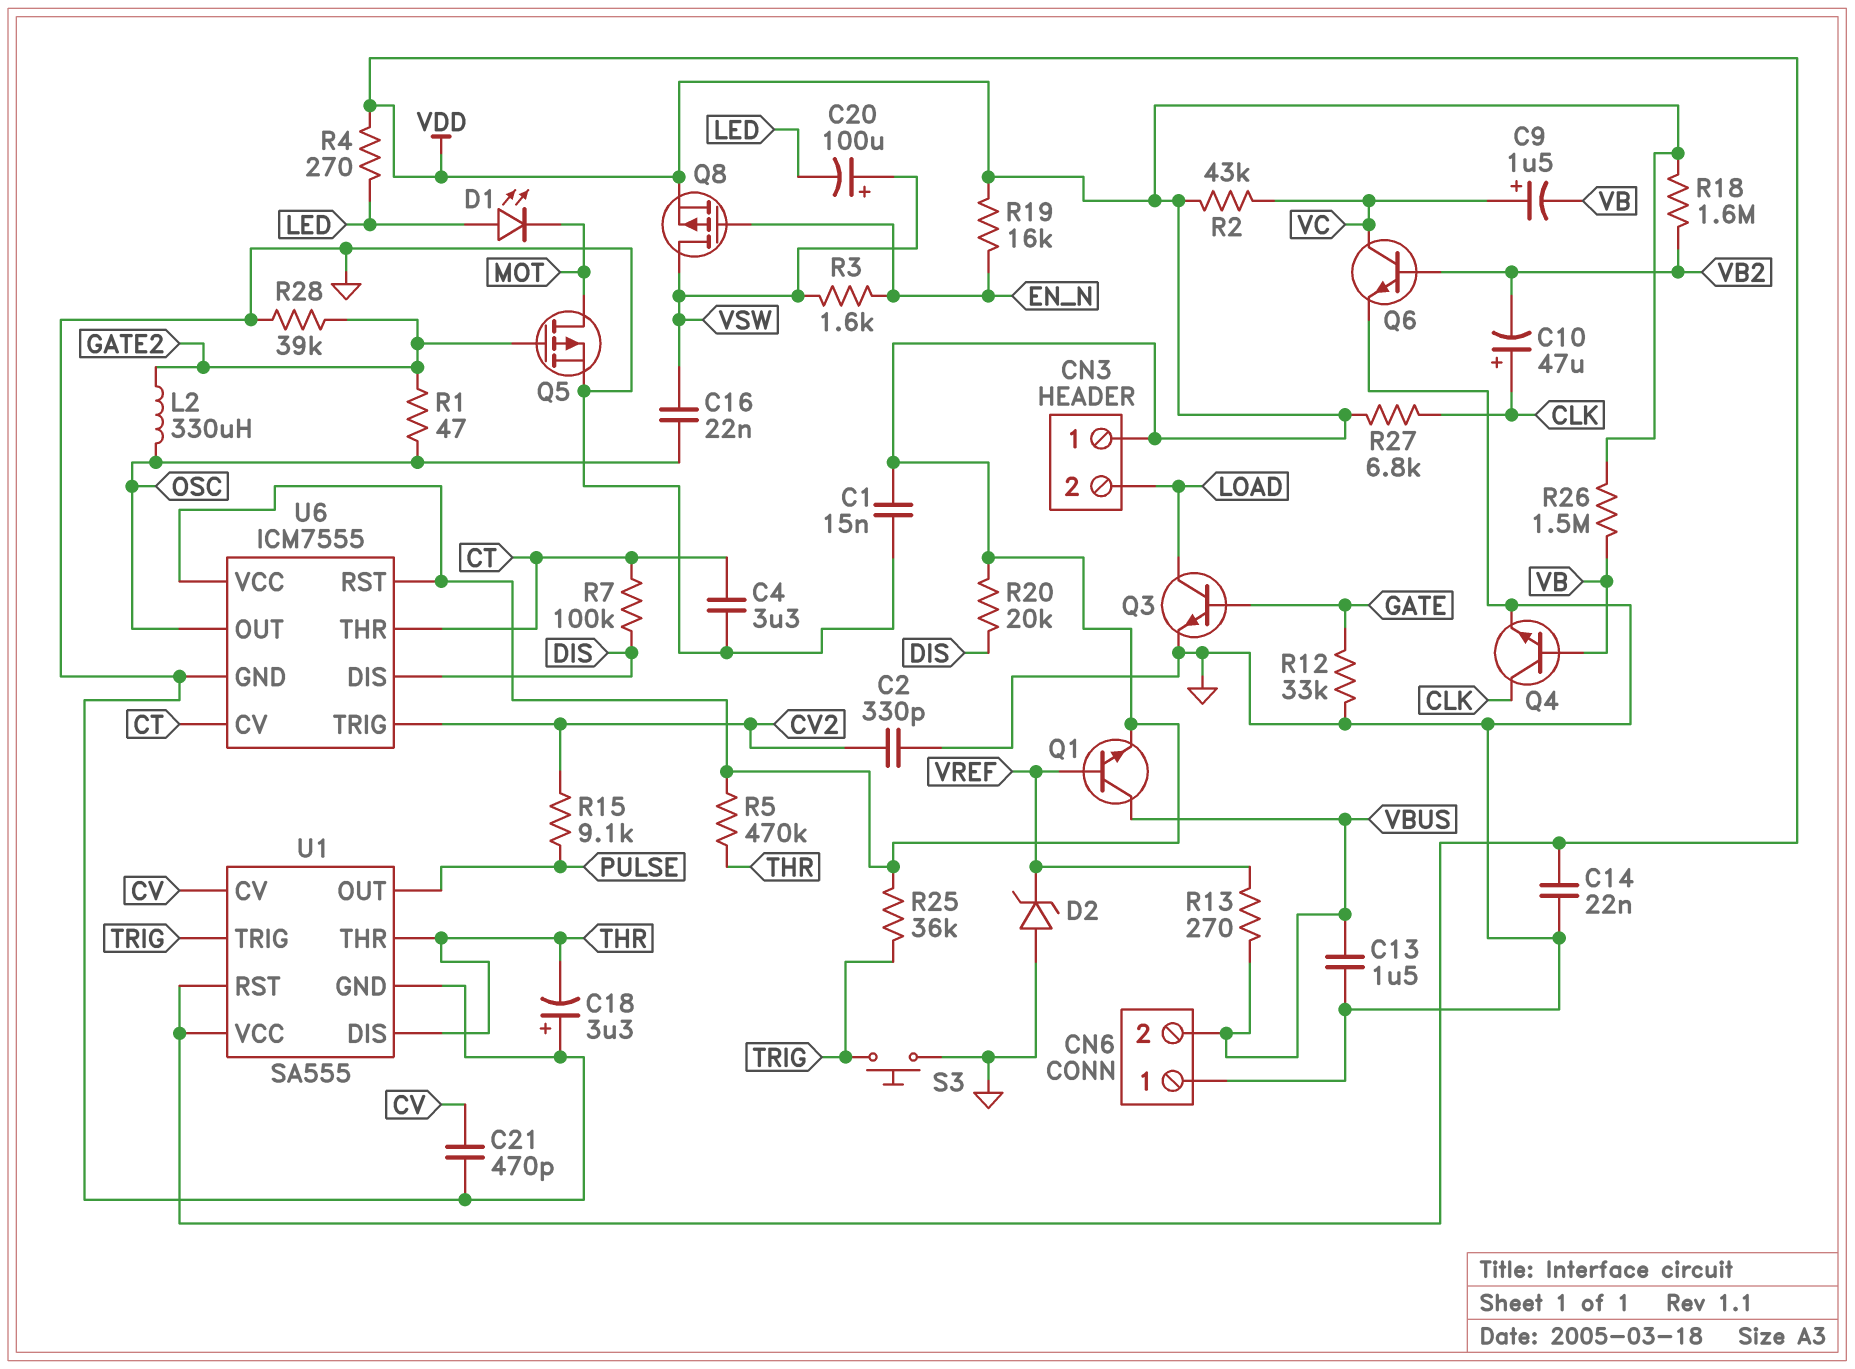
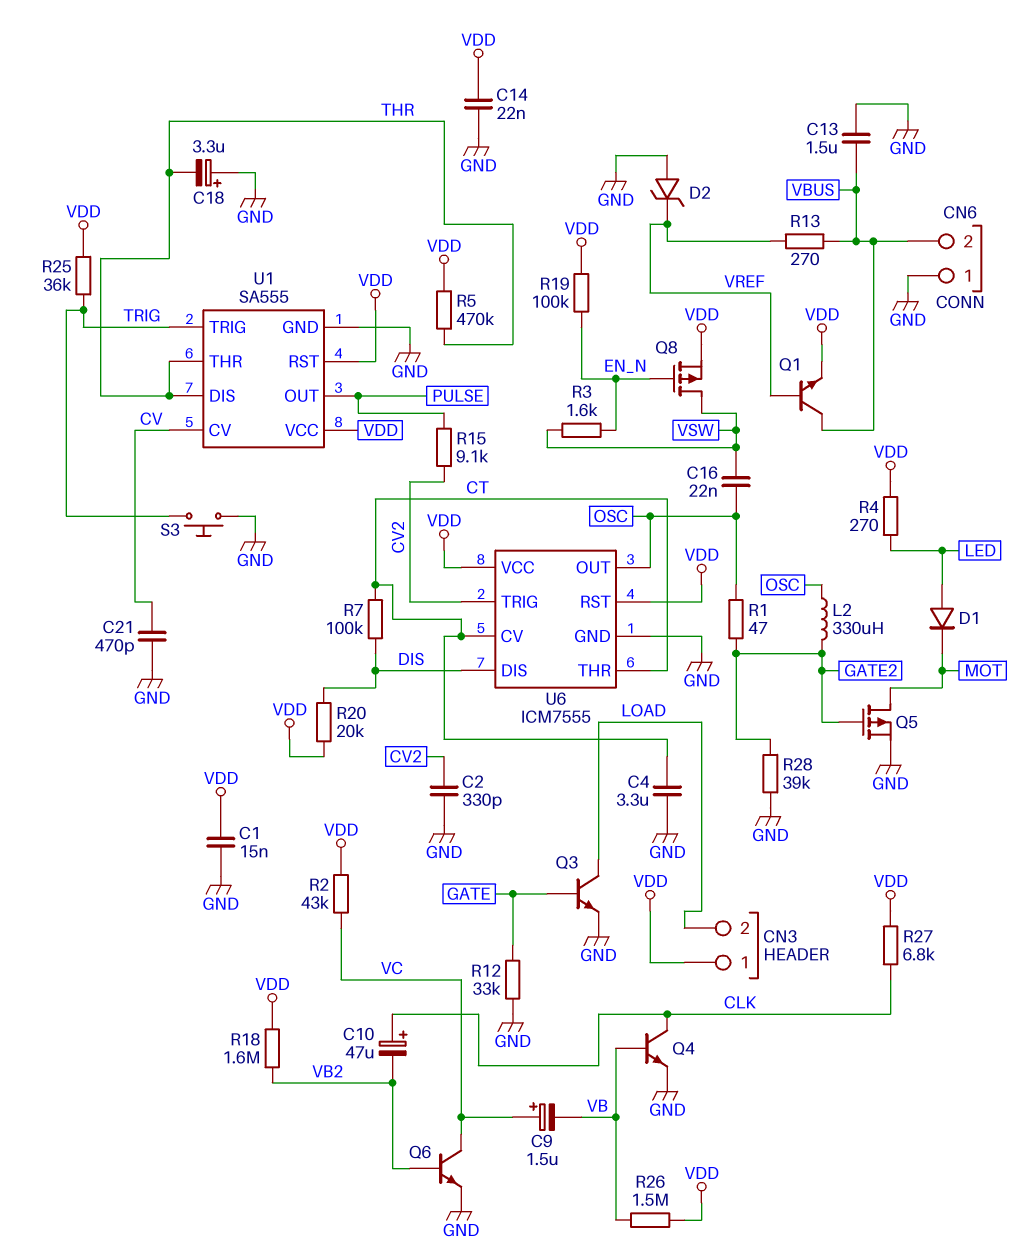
C20: 100uF (plus VSW, minus LED) -> none
D1: LED (A LED, K MOT) -> diode (A LED, K MOT)
R19: 16k (EN_N, VDD) -> 100k (EN_N, VDD)

